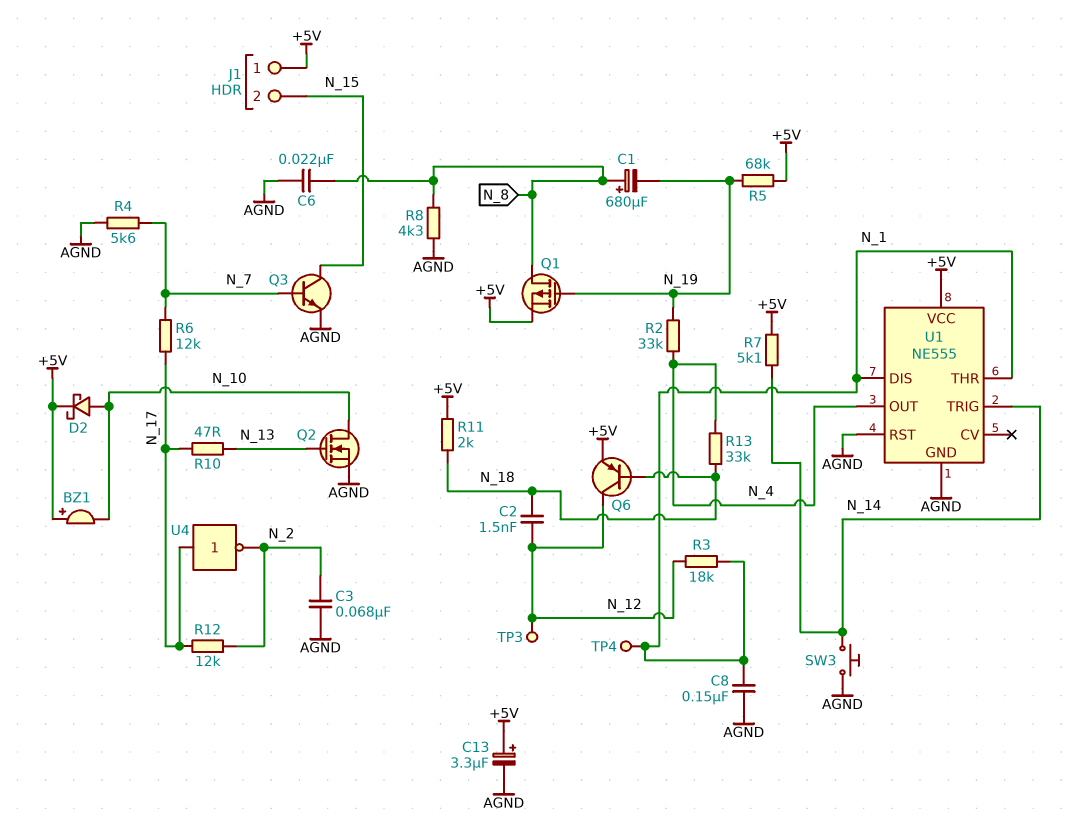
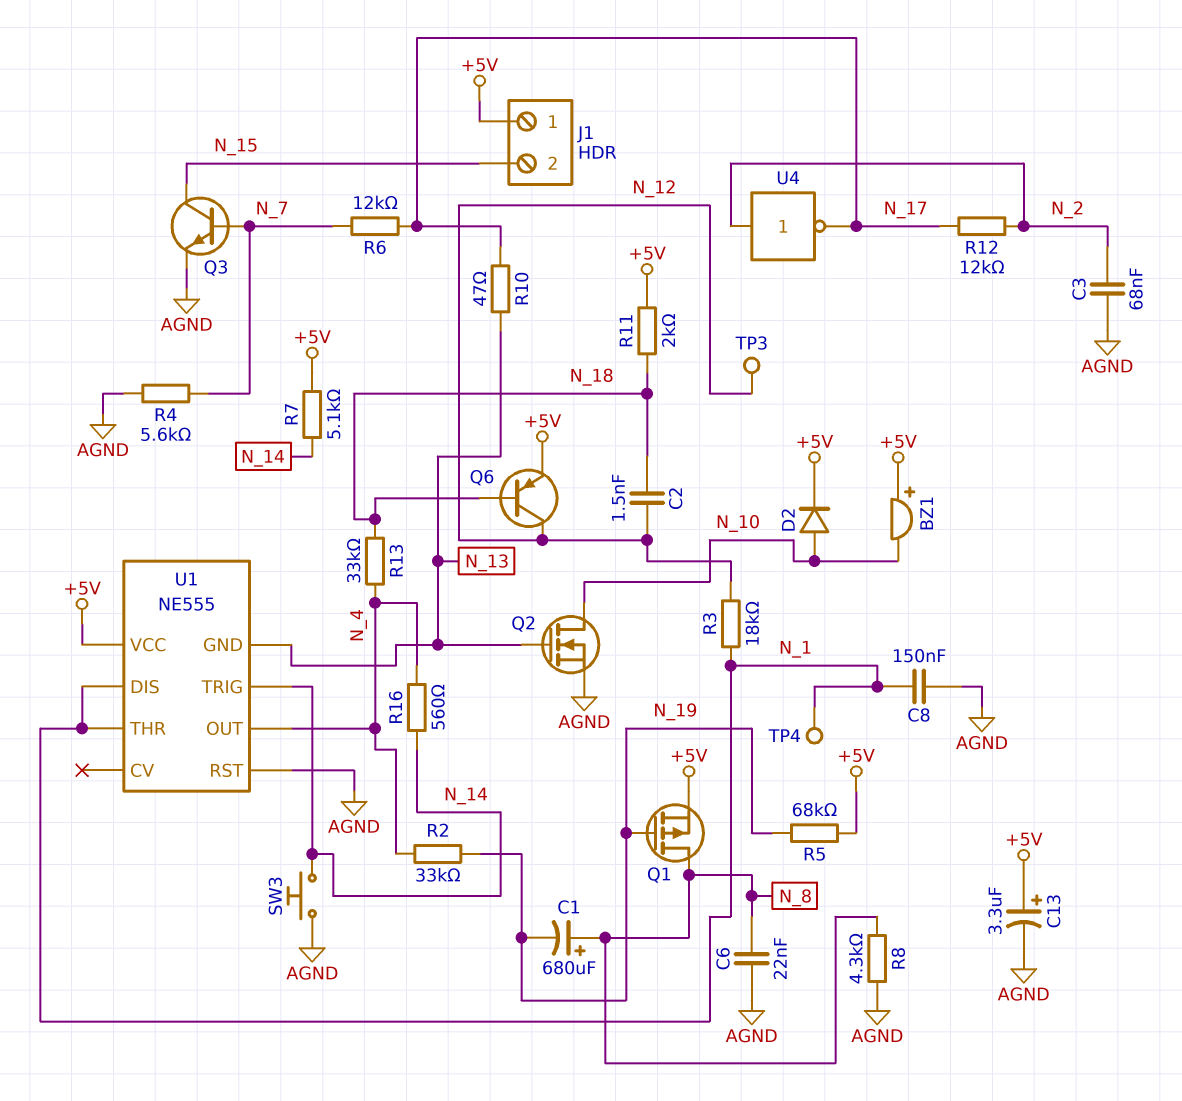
D2: schottky (A N_10, K +5V) -> diode (A N_10, K +5V)
R16: none -> 560 (N_4, N_14)
U1 pin GND: AGND -> N_13
U4: NOT (in N_17, out N_2) -> NOT (in N_2, out N_17)

